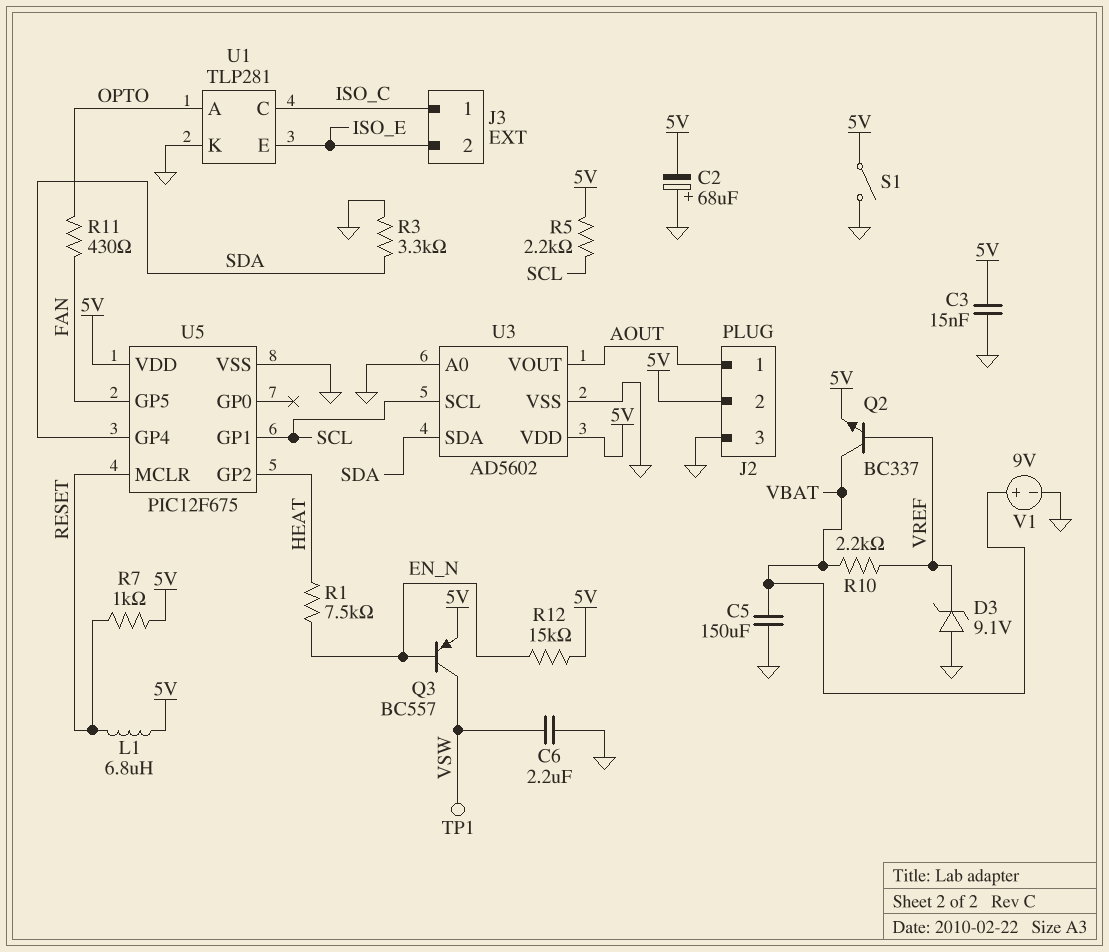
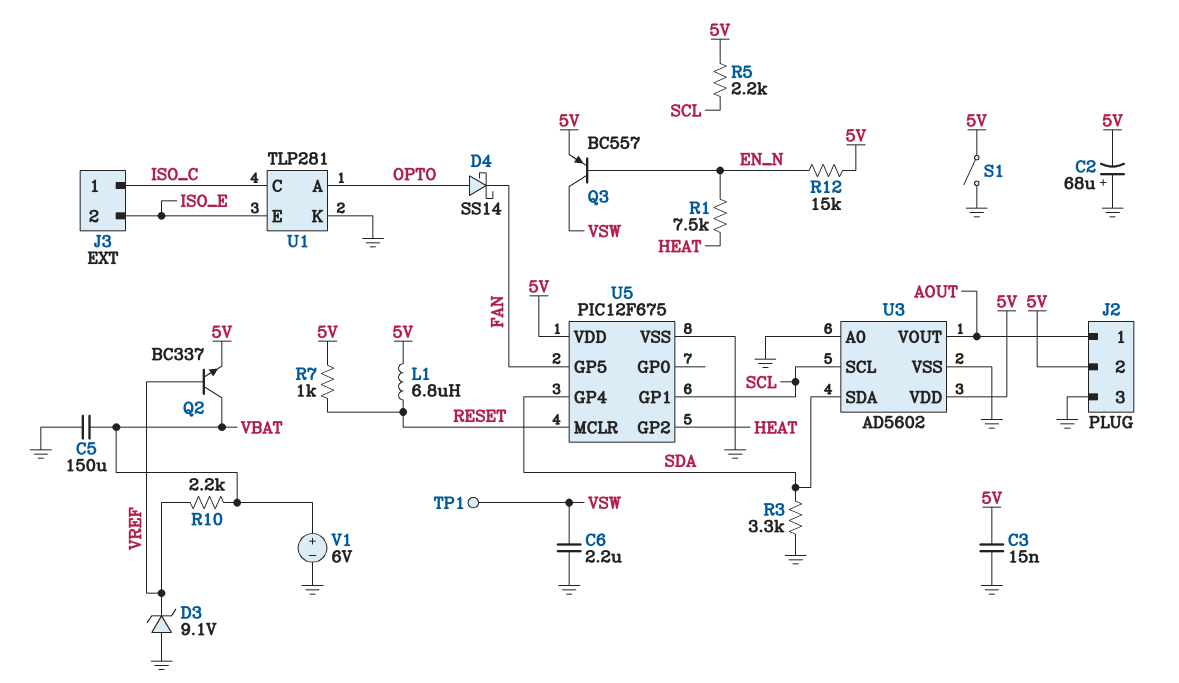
D4: none -> schottky SS14 (A OPTO, K FAN)
R11: 430 (FAN, OPTO) -> none
V1: 9V (plus VBAT, minus GND) -> 6V (plus VBAT, minus GND)

